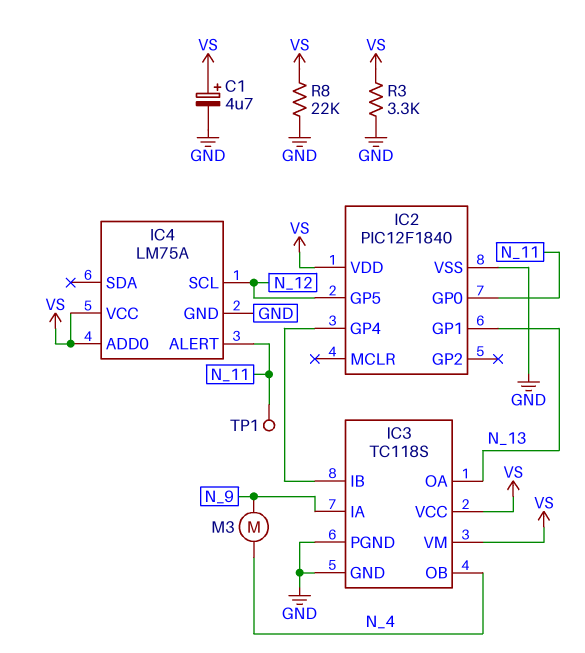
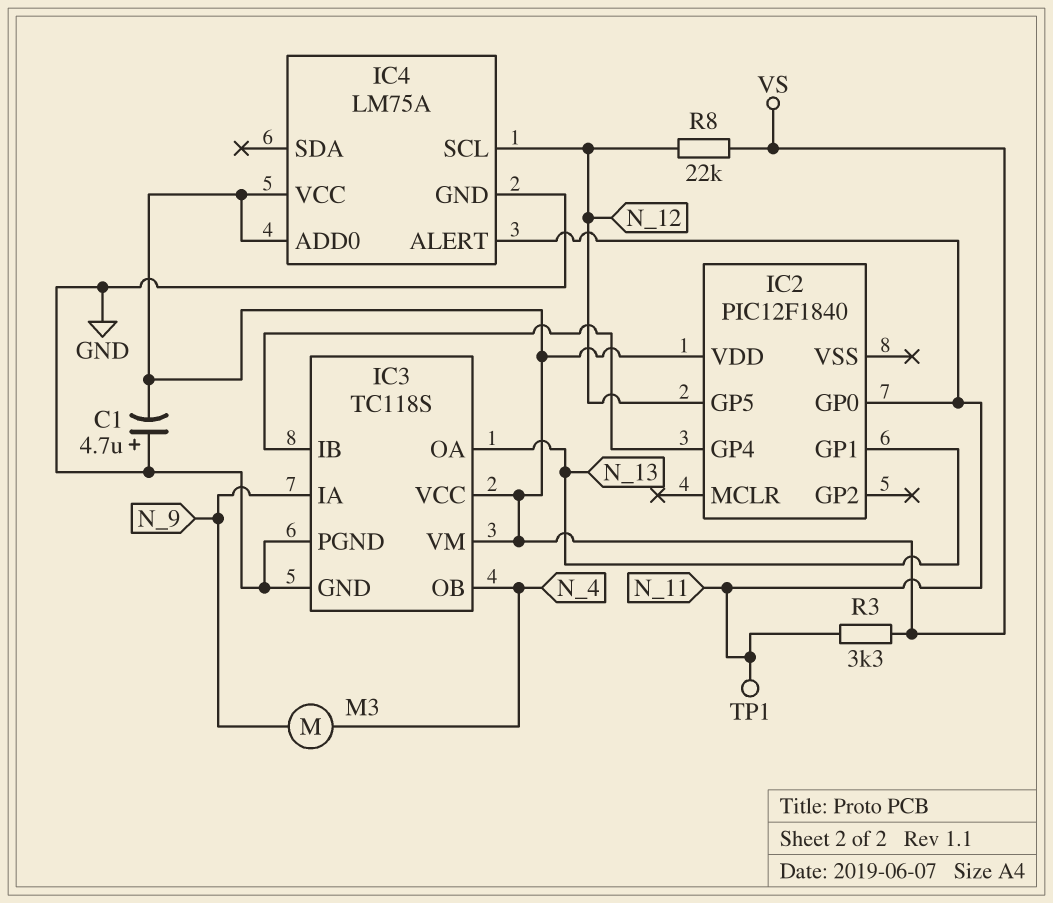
C1: 4.7uF (plus VS, minus GND) -> 4.7uF (plus GND, minus VS)
IC2 pin VSS: GND -> none
R3: 3.3k (GND, VS) -> 3.3k (N_11, VS)
R8: 22k (GND, VS) -> 22k (N_12, VS)

